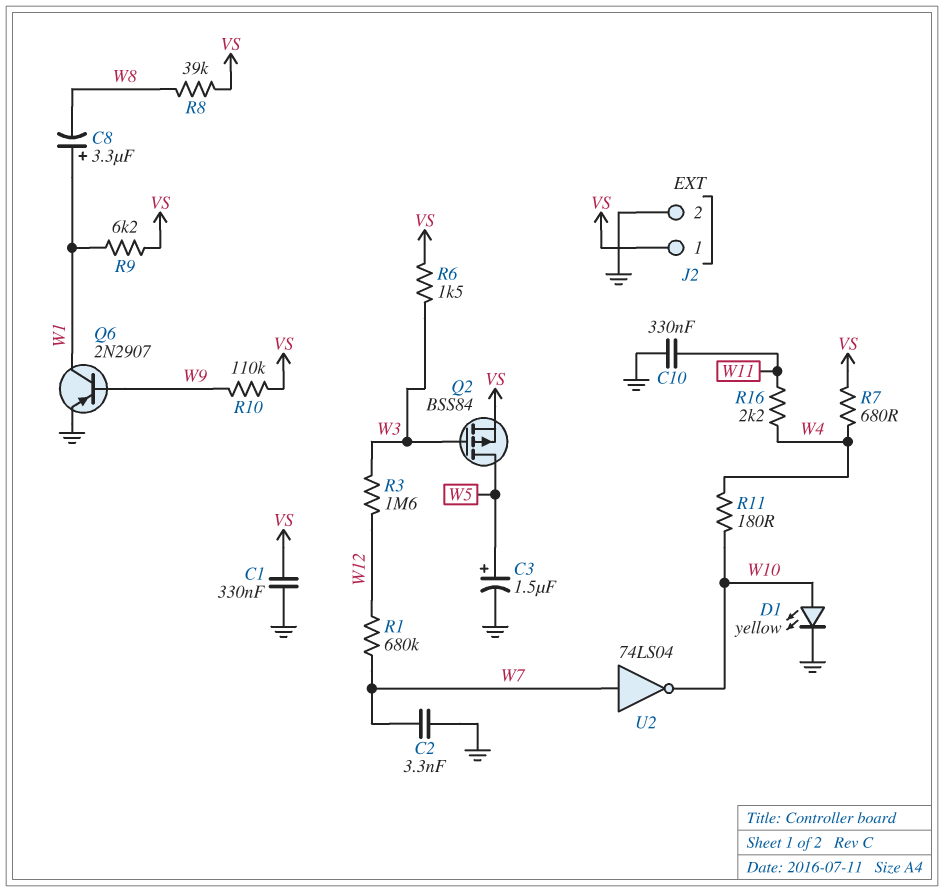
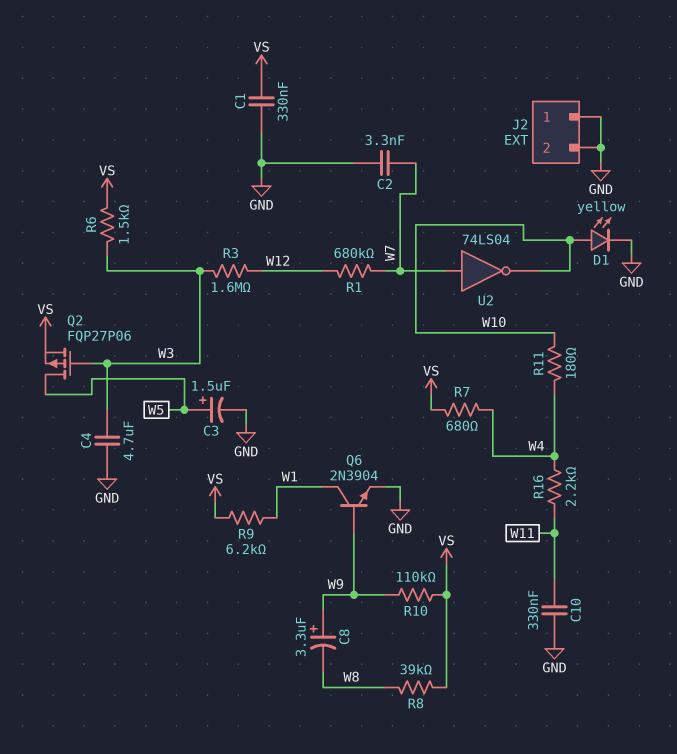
C4: none -> 4.7uF (GND, W3)
C8: 3.3uF (plus W1, minus W8) -> 3.3uF (plus W9, minus W8)
J2 pin 1: VS -> GND
Q2: PMOS BSS84 (G W3, D W5, S VS) -> PMOS FQP27P06 (G W3, D W5, S VS)
Q6: PNP 2N2907 (B W9, C W1, E GND) -> NPN 2N3904 (B W9, C W1, E GND)

